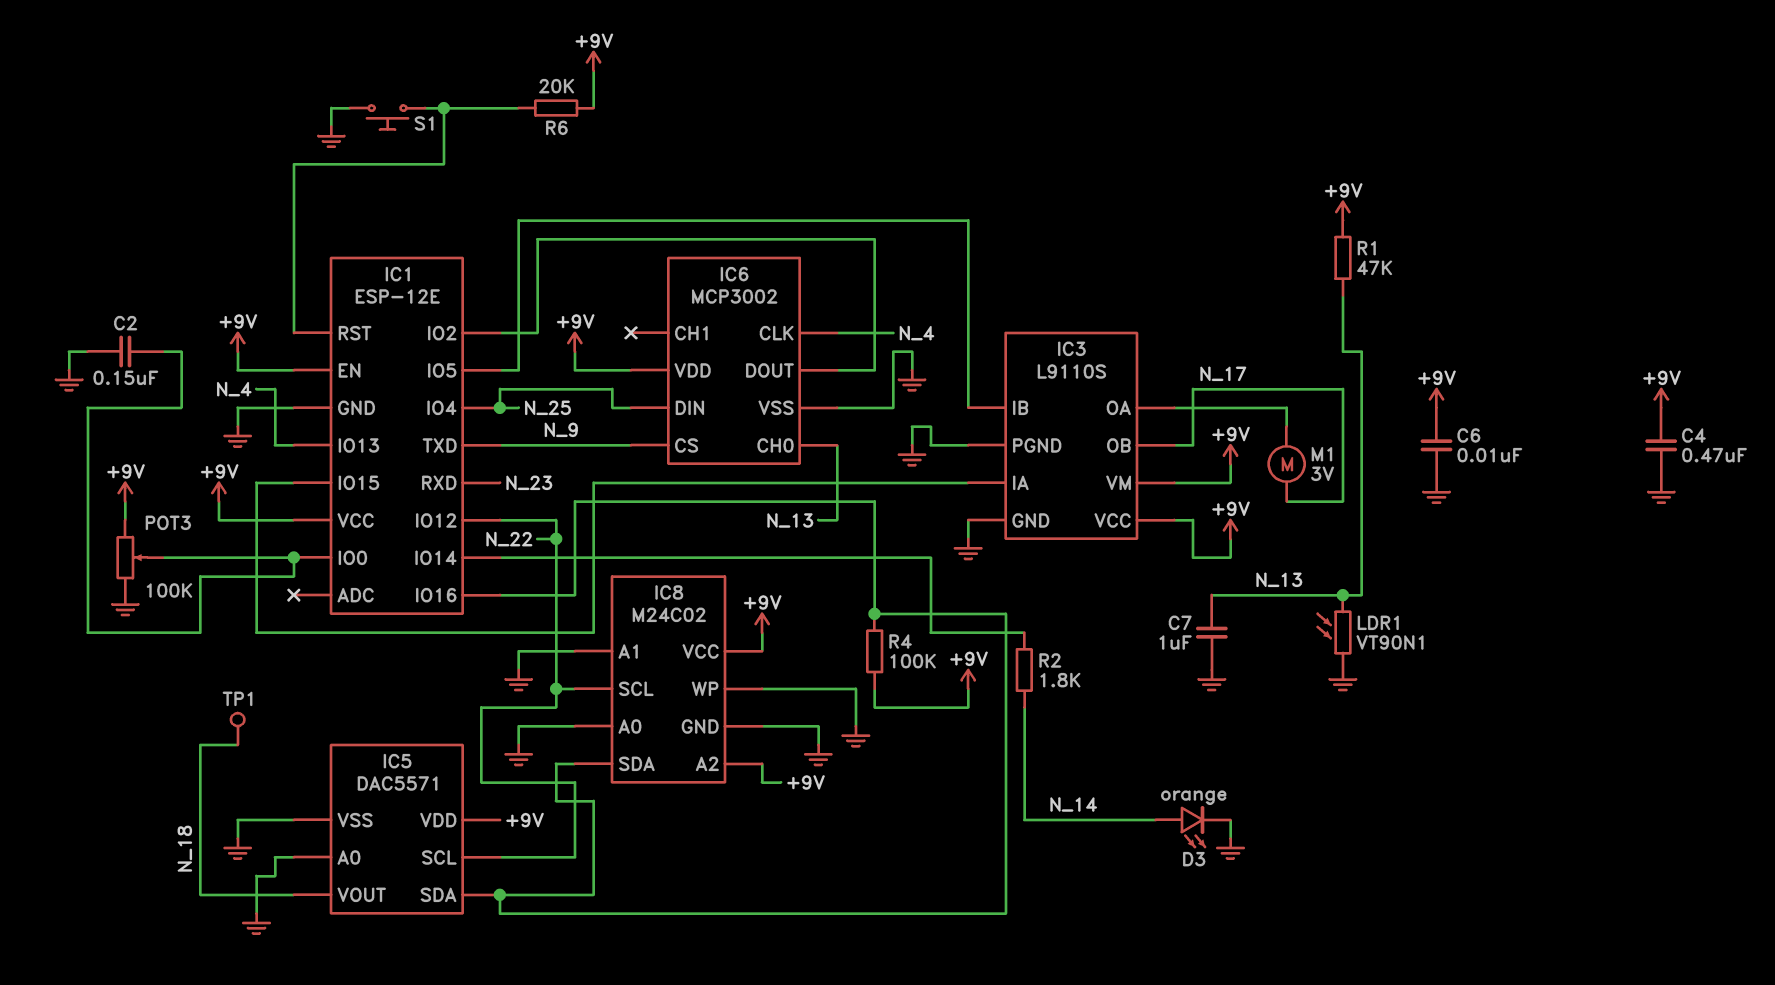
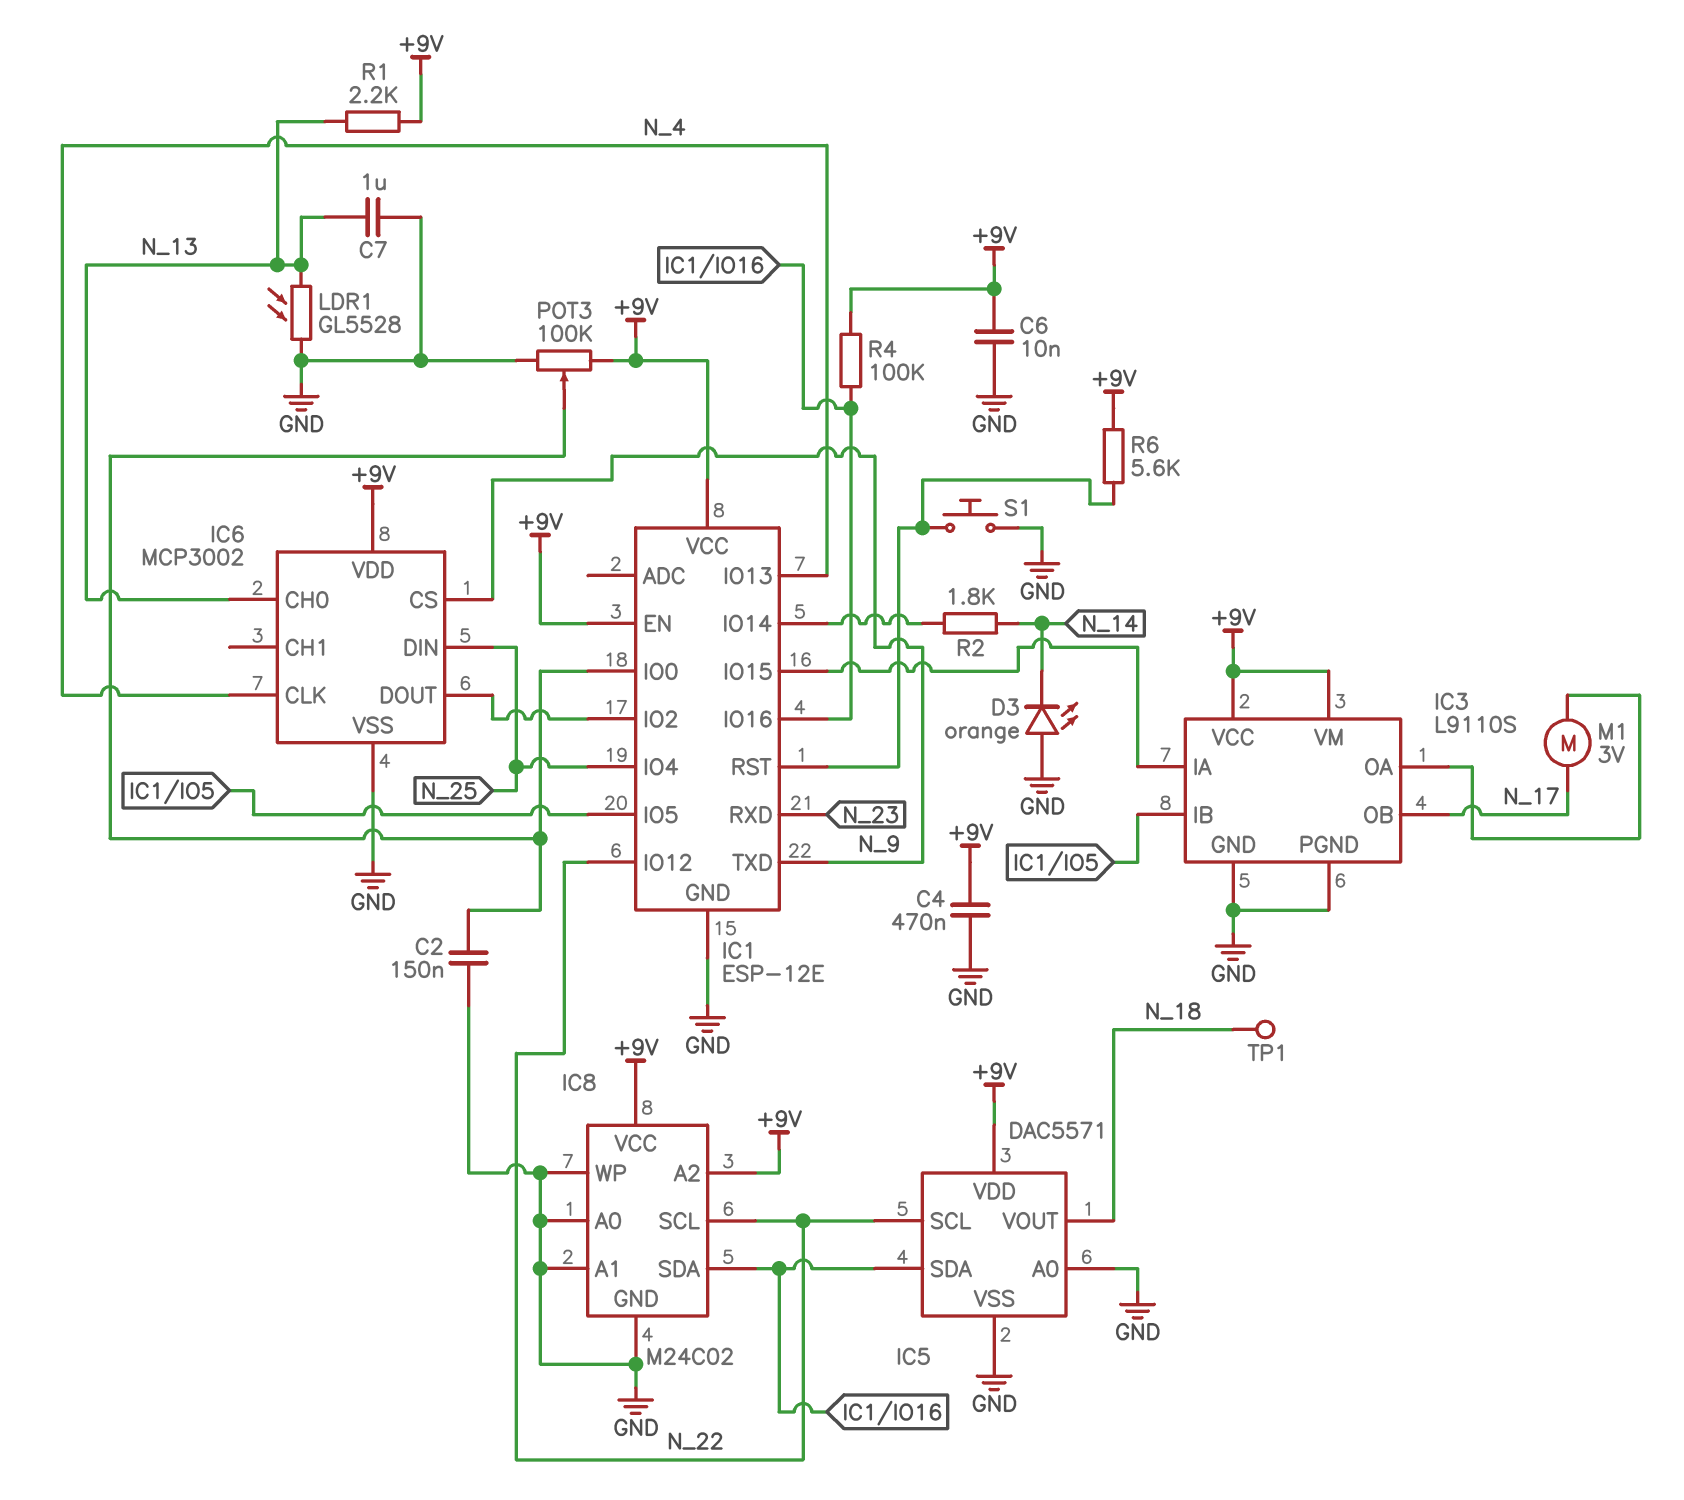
D3: LED orange (A N_14, K GND) -> LED orange (A GND, K N_14)
LDR1: VT90N1 (GND, N_13) -> GL5528 (GND, N_13)
R1: 47k (+9V, N_13) -> 2.2k (+9V, N_13)
R6: 20k (+9V, IC1/RST) -> 5.6k (+9V, IC1/RST)

